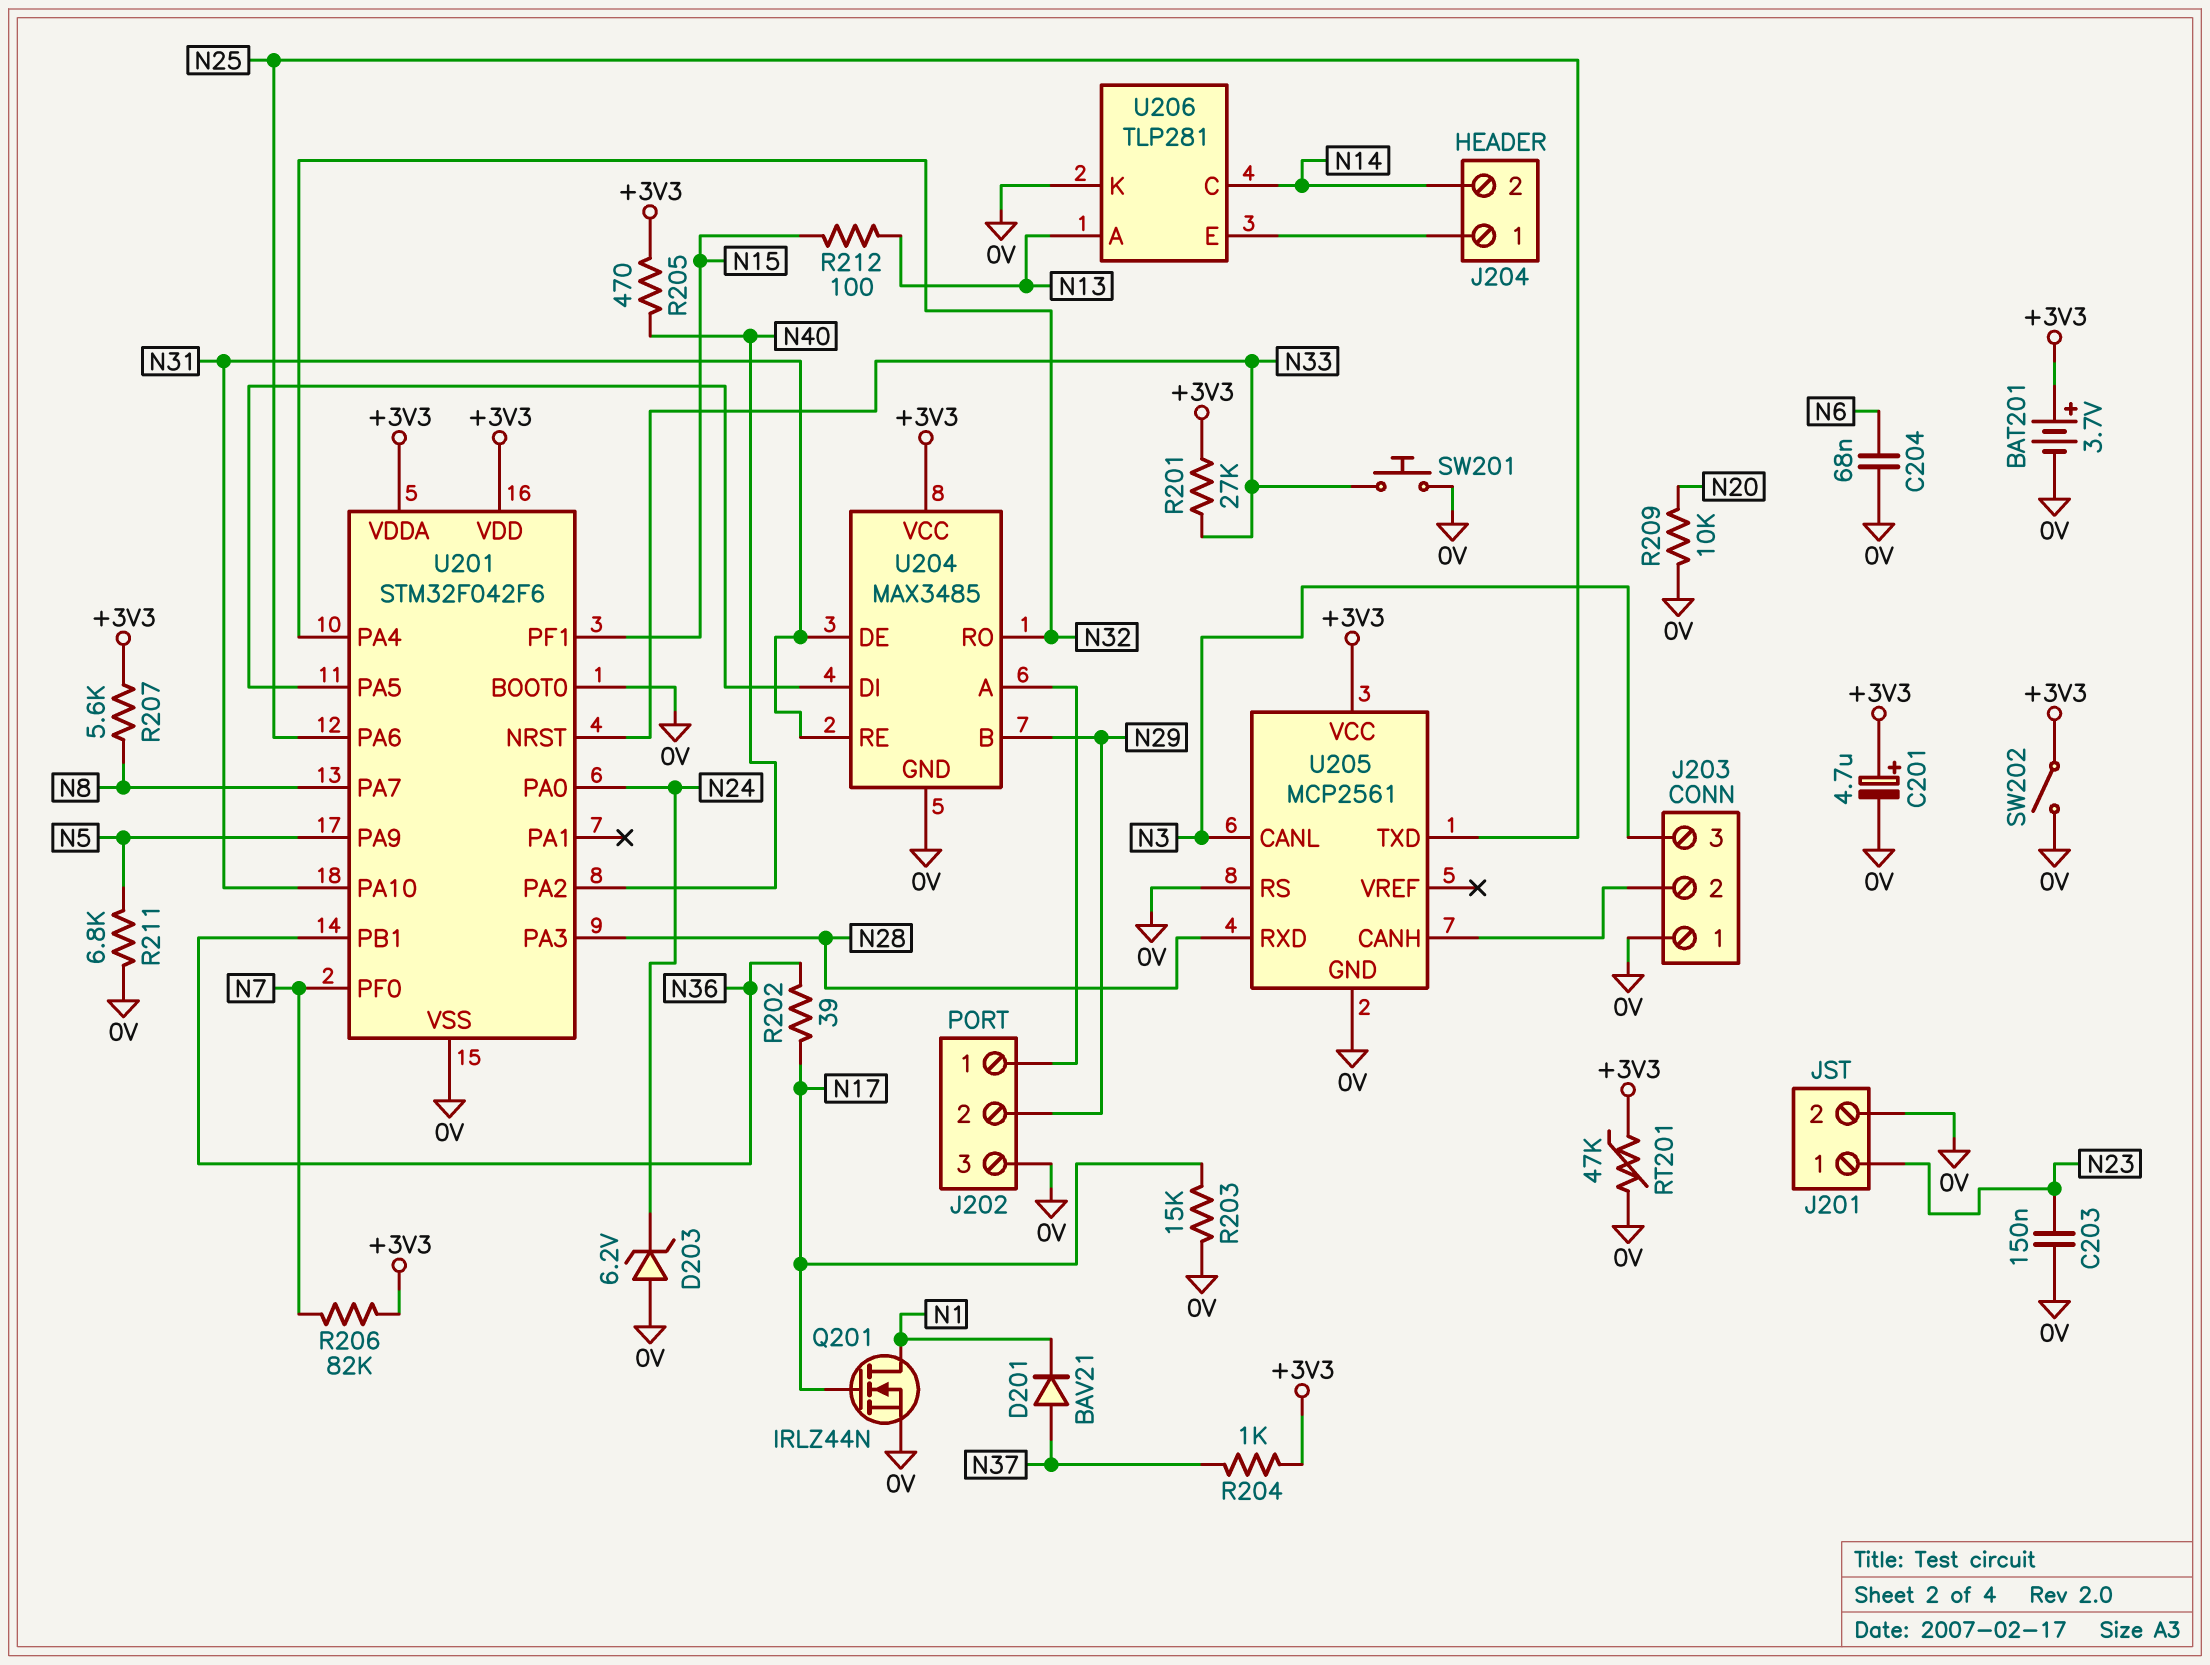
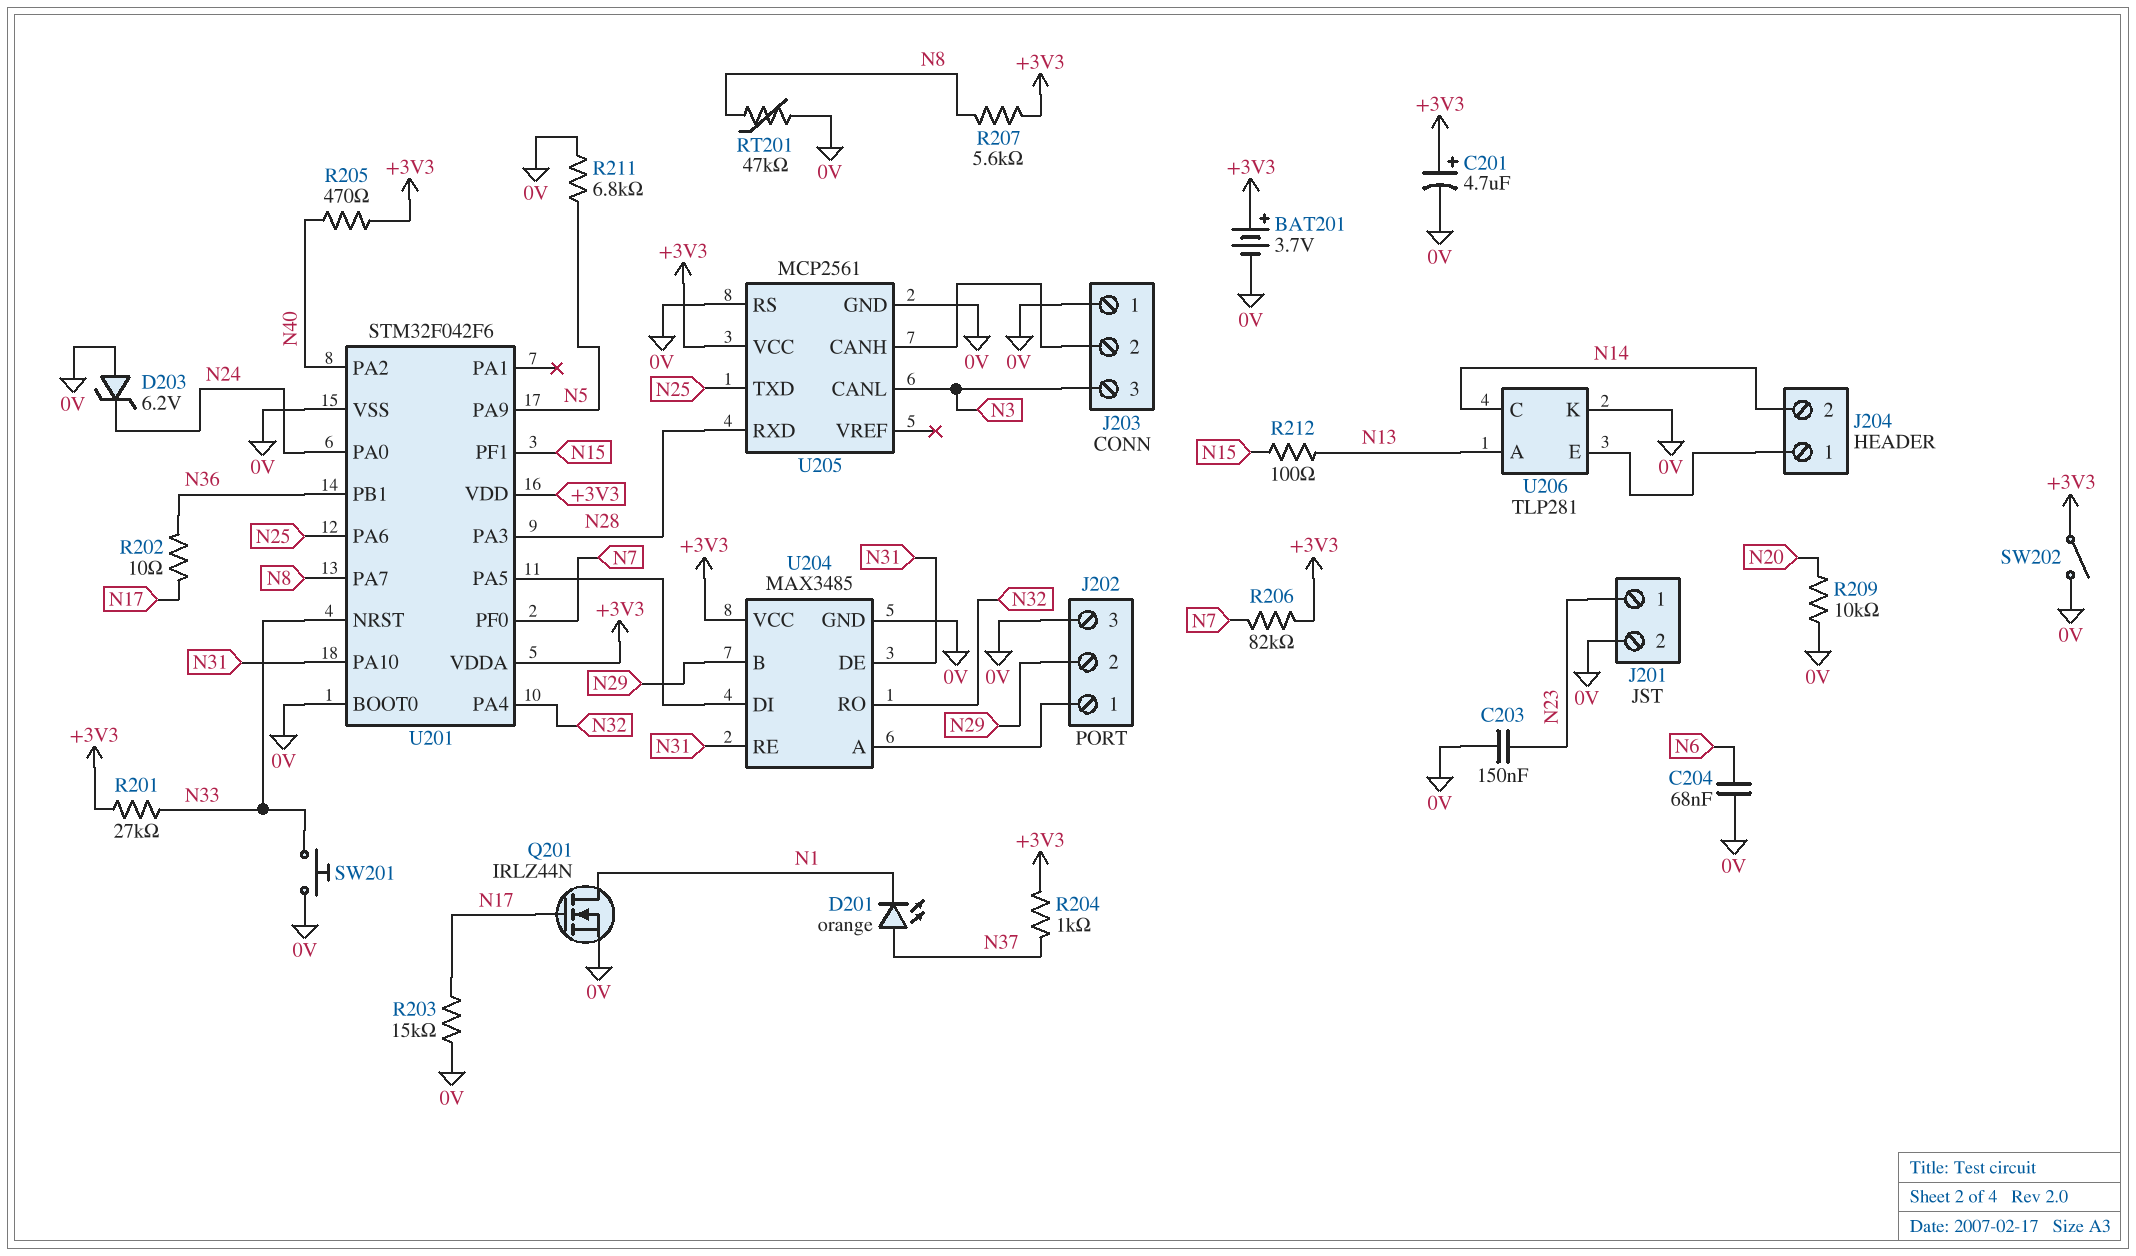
D201: diode BAV21 (A N37, K N1) -> LED orange (A N37, K N1)
R202: 39 (N17, N36) -> 10 (N17, N36)
RT201: 47k (+3V3, 0V) -> 47k (0V, N8)

